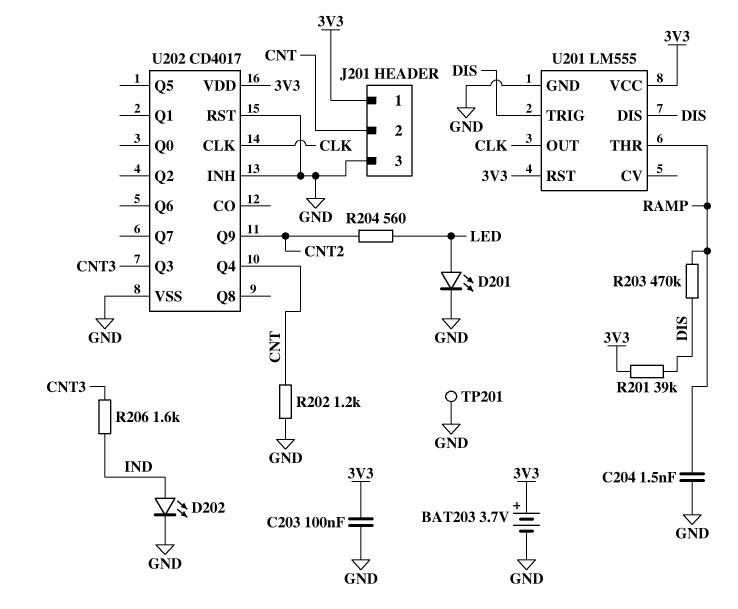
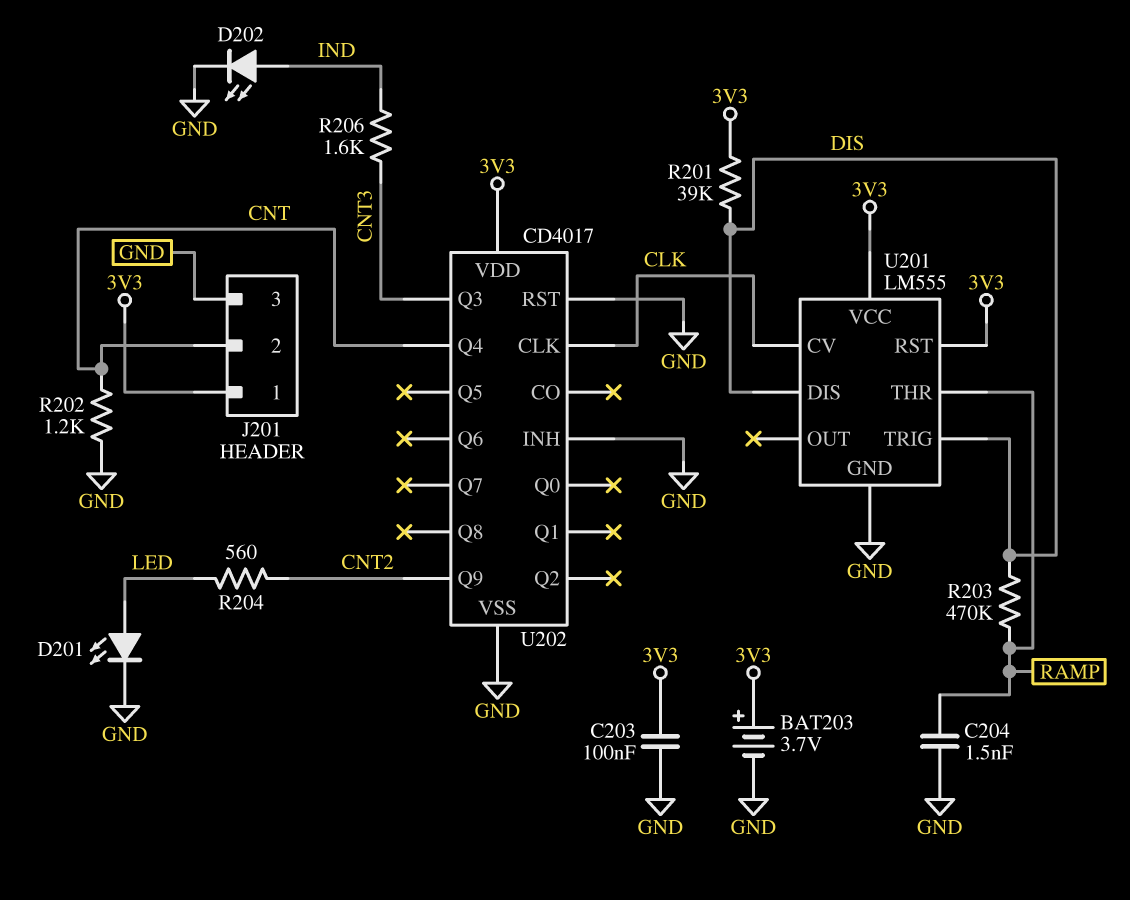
TP201: test point (GND) -> none
U201 pin CV: none -> CLK
U201 pin OUT: CLK -> none

